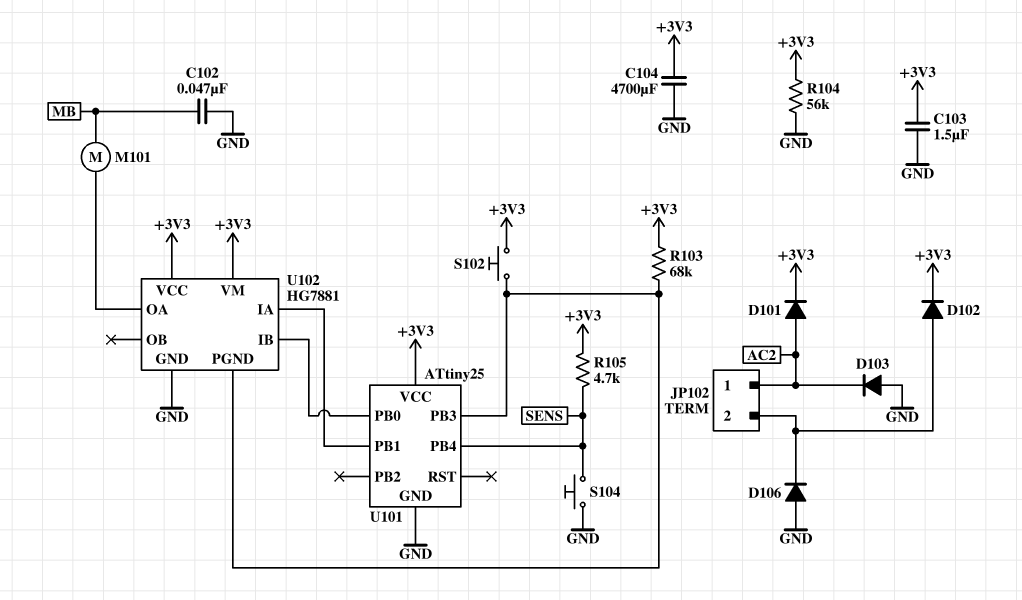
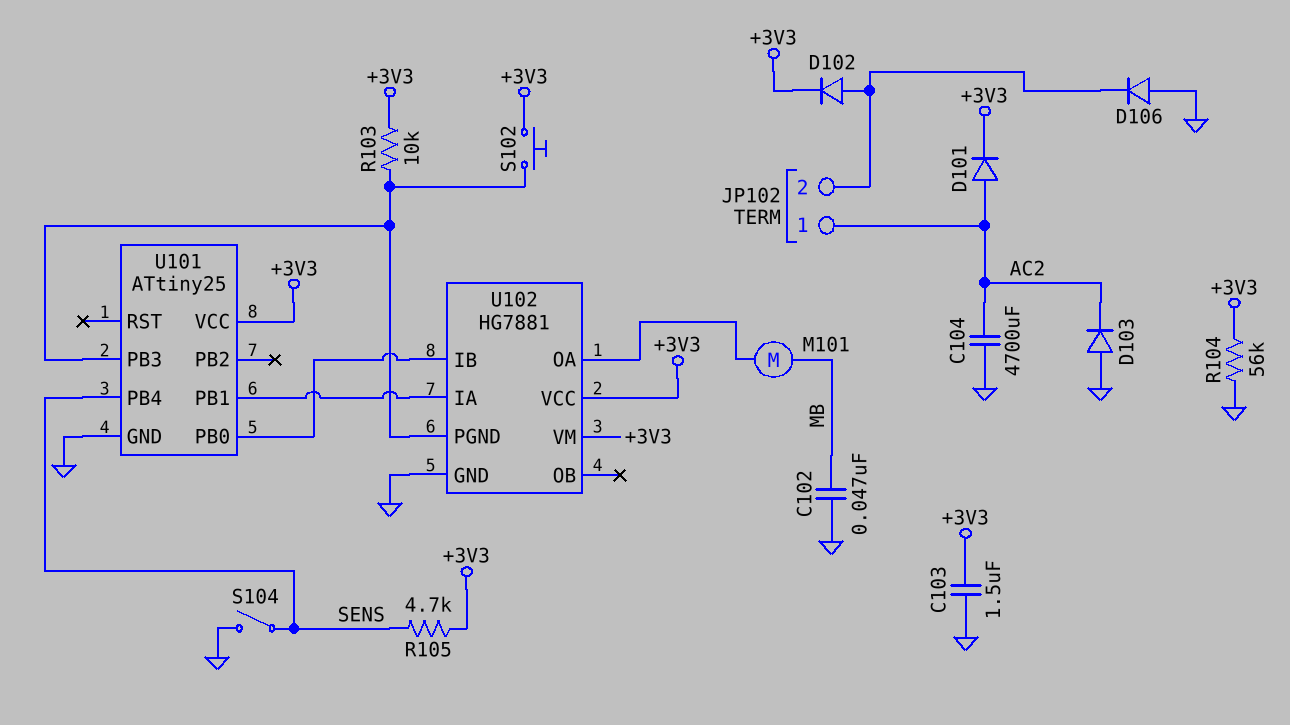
C104: 4700uF (+3V3, GND) -> 4700uF (AC2, GND)
R103: 68k (+3V3, U101/PB3) -> 10k (+3V3, U101/PB3)
S104: button (GND, SENS) -> switch (GND, SENS)

